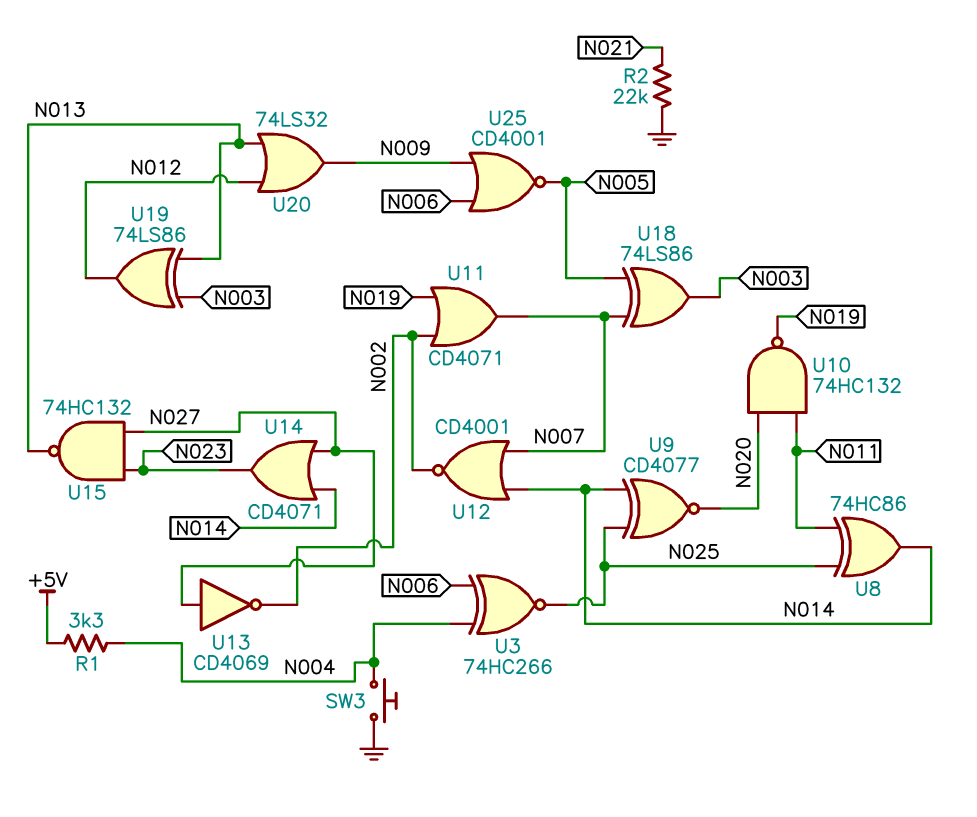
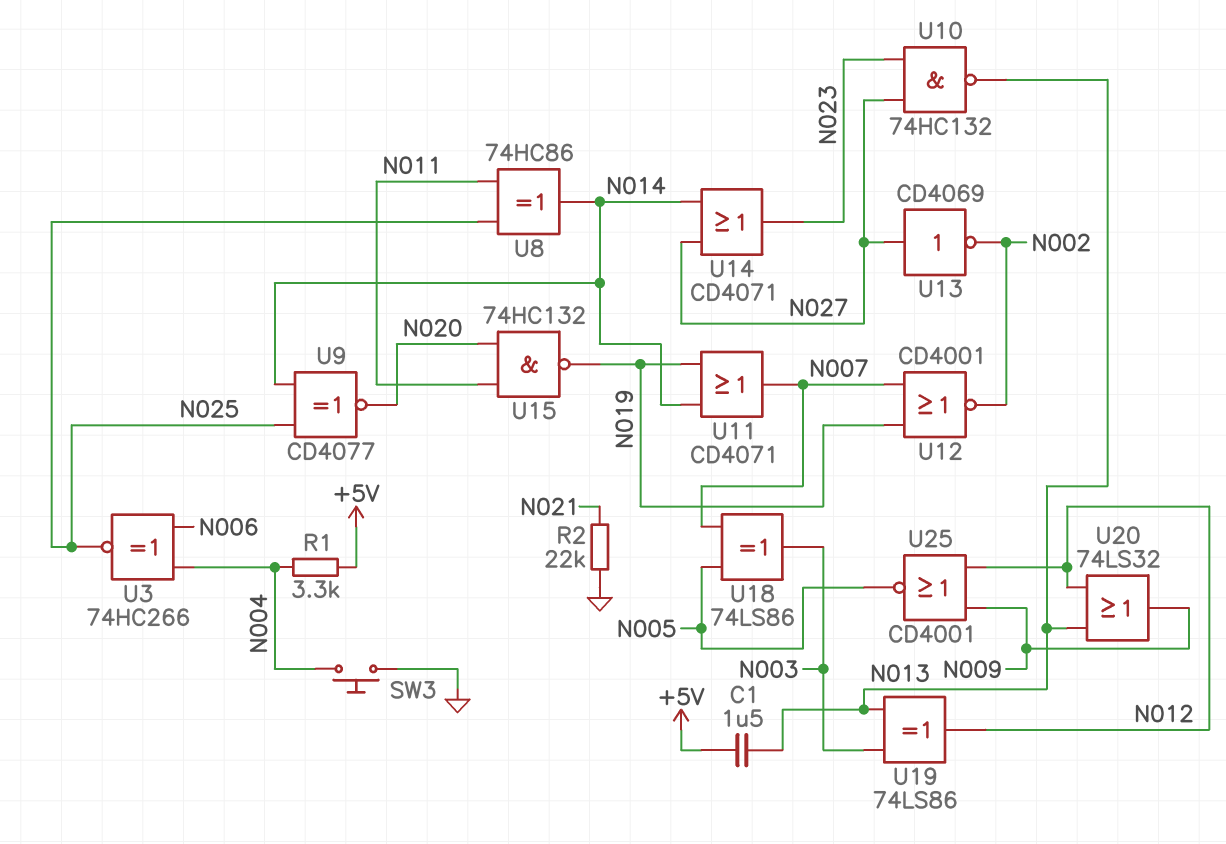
C1: none -> 1.5uF (+5V, N013)
U10: NAND 74HC132 (in N011, in N020, out N019) -> NAND 74HC132 (in N023, in N027, out N013)
U11: OR CD4071 (in N002, in N019, out N007) -> OR CD4071 (in N014, in N019, out N007)
U12: NOR CD4001 (in N007, in N014, out N002) -> NOR CD4001 (in N007, in N019, out N002)
U15: NAND 74HC132 (in N023, in N027, out N013) -> NAND 74HC132 (in N011, in N020, out N019)
U25: NOR CD4001 (in N006, in N009, out N005) -> NOR CD4001 (in N009, in N012, out N005)

